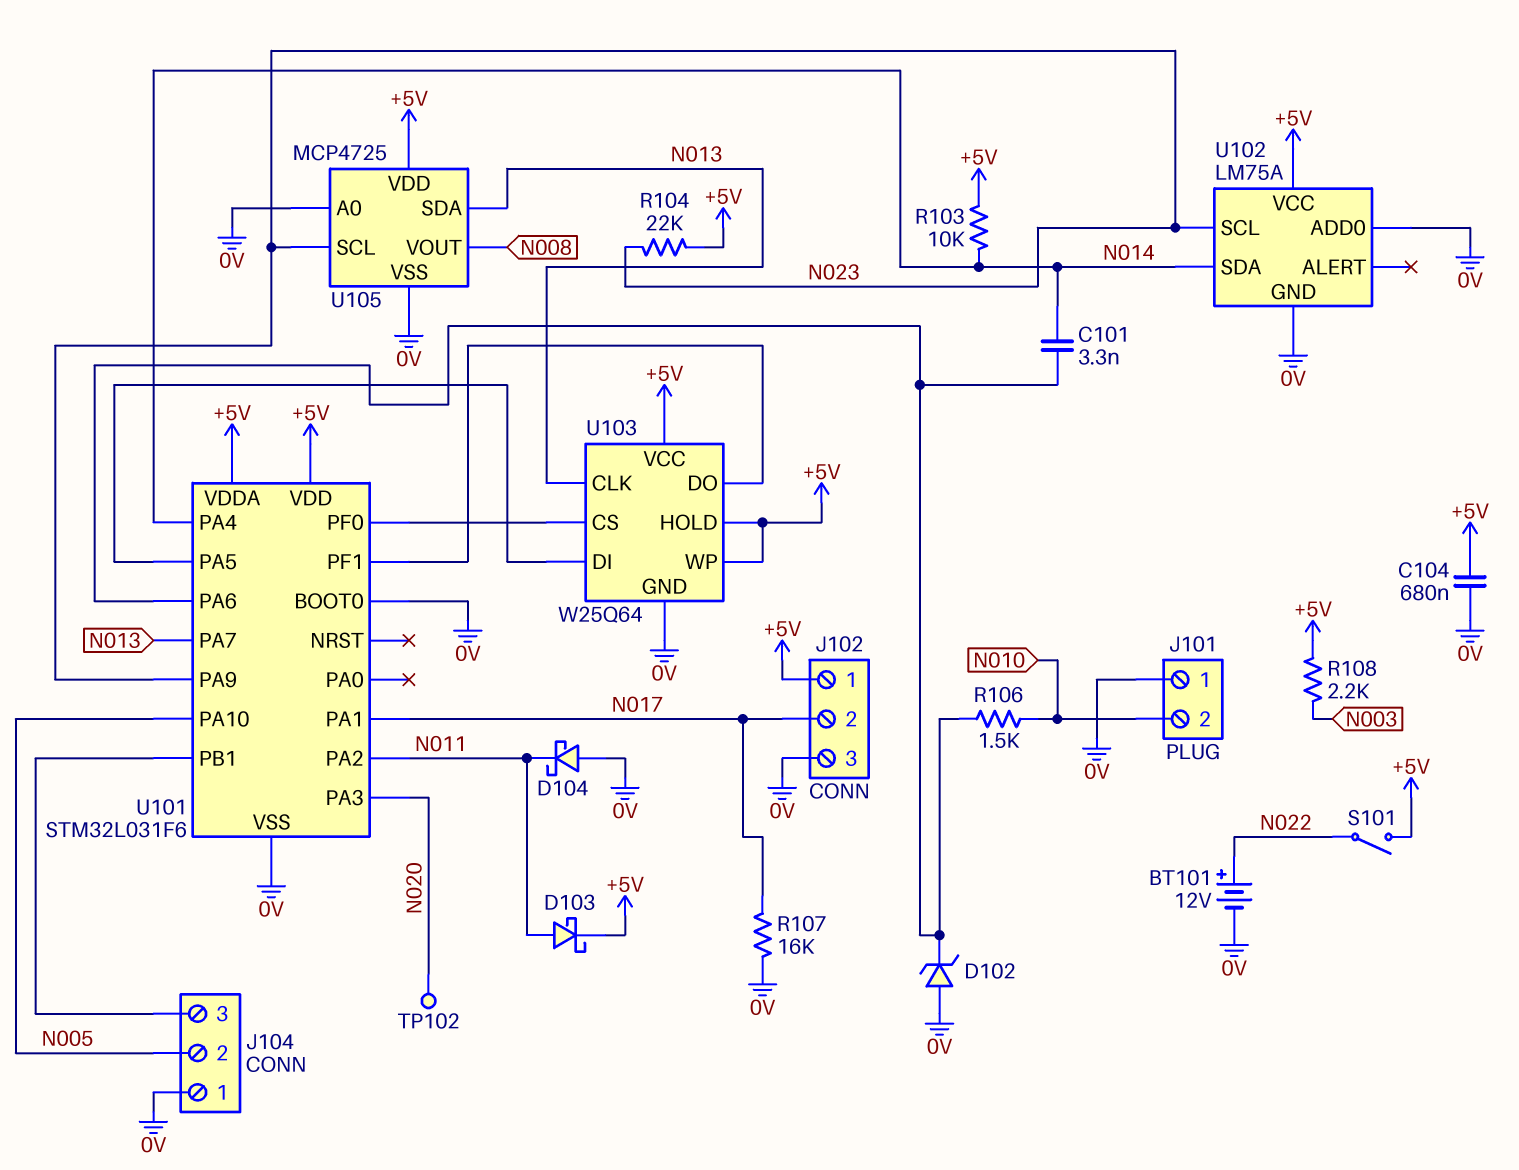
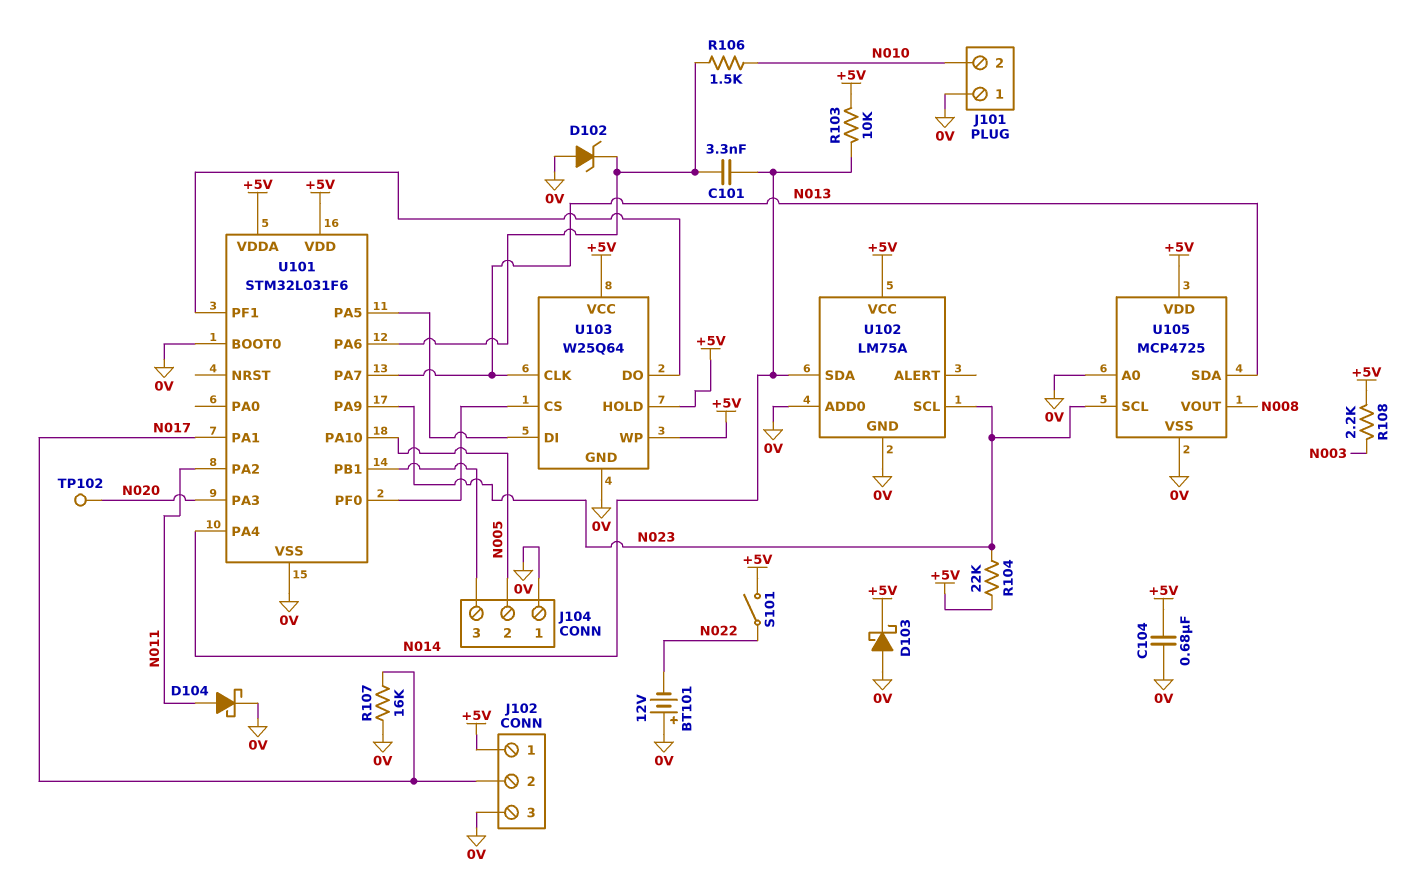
BT101: 12V (plus N022, minus 0V) -> 12V (plus 0V, minus N022)
D103: schottky (A N011, K +5V) -> schottky (A 0V, K +5V)
D104: schottky (A 0V, K N011) -> schottky (A N011, K 0V)

